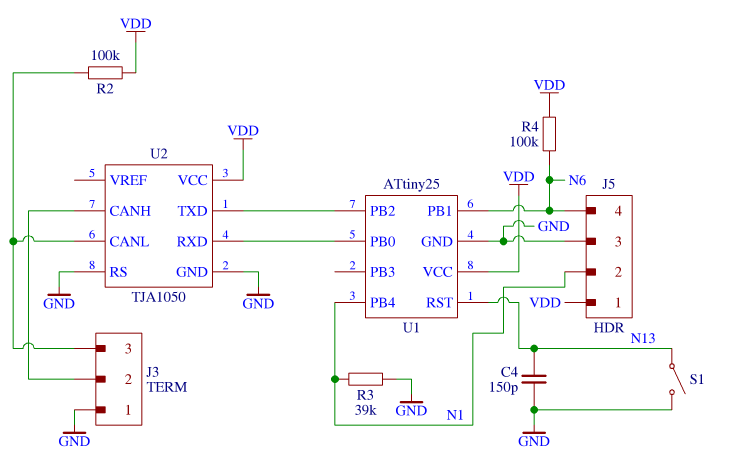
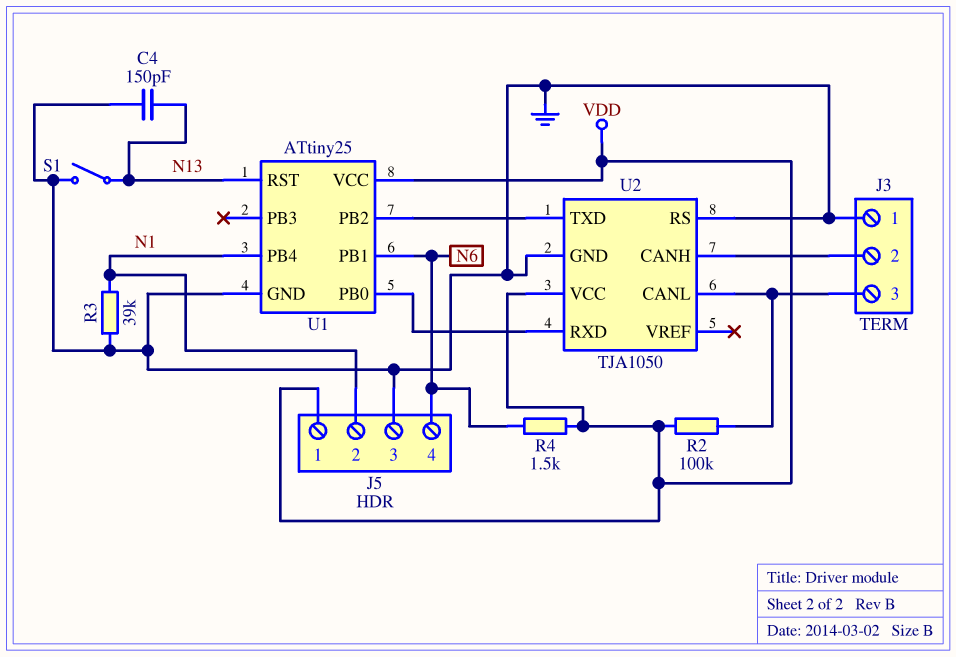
R4: 100k (N6, VDD) -> 1.5k (N6, VDD)

